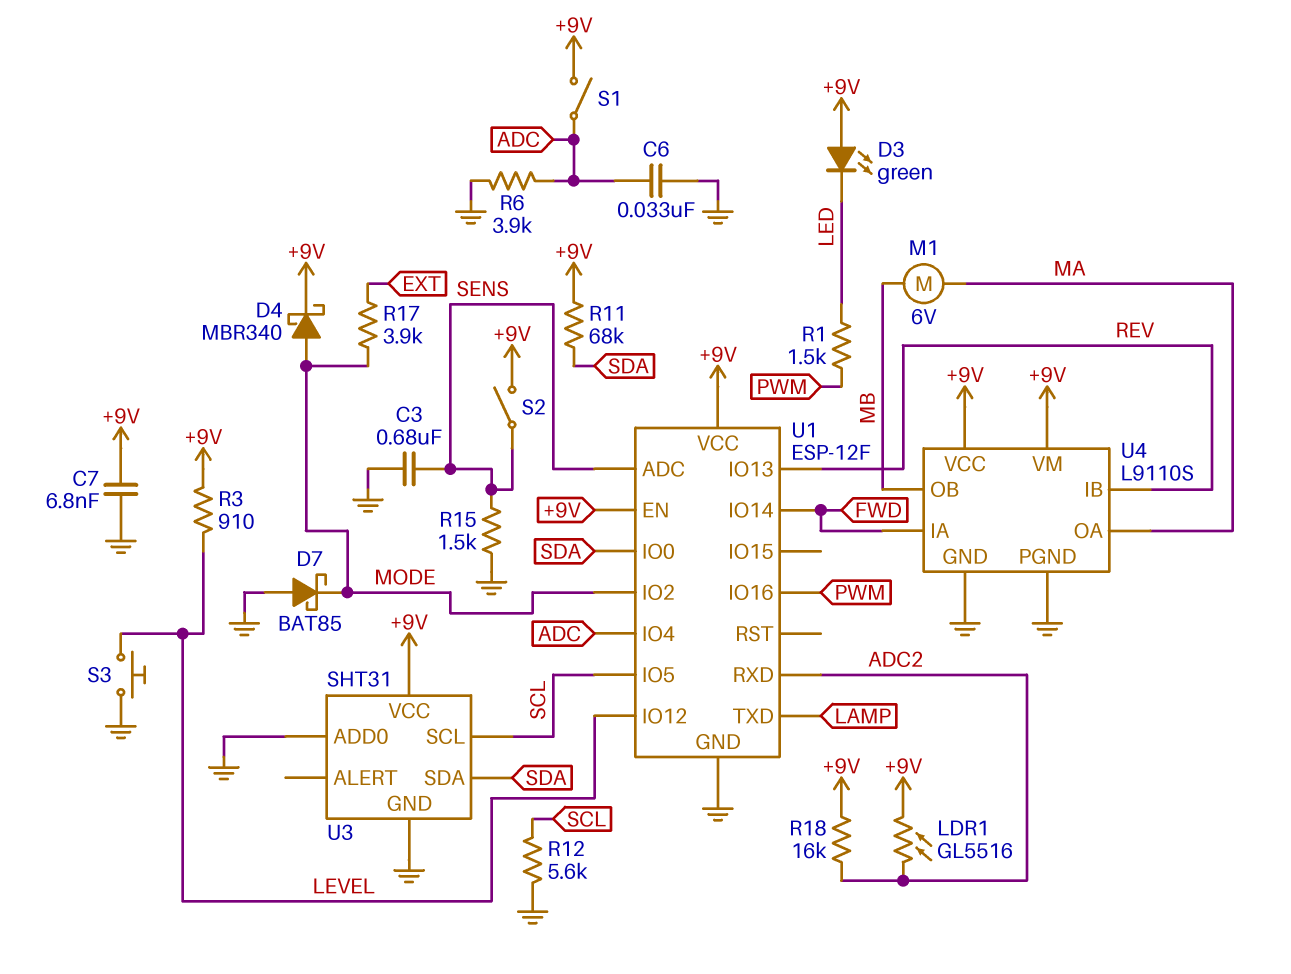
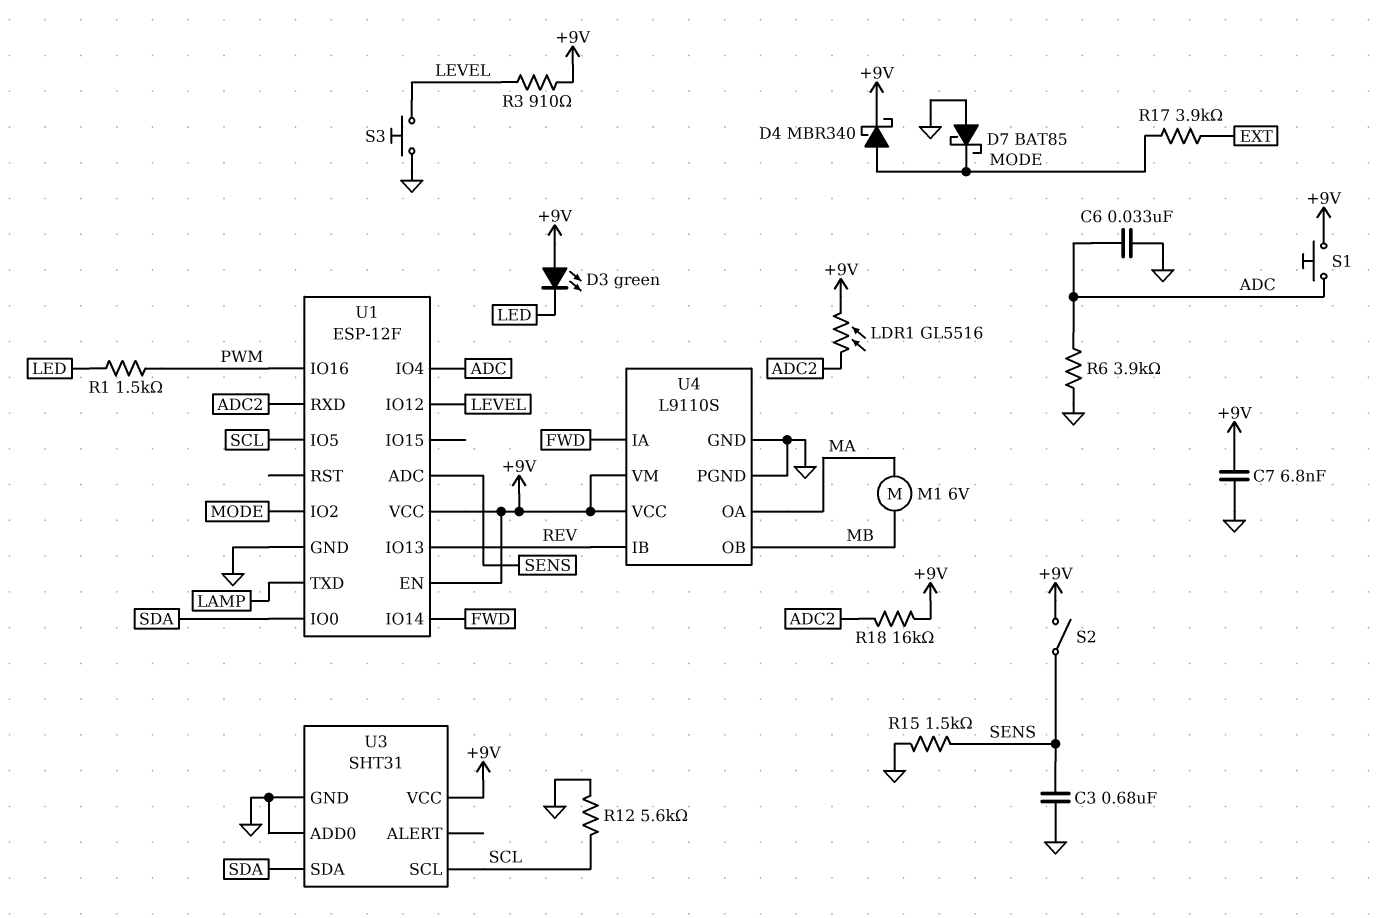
R11: 68k (+9V, SDA) -> none
S1: switch (+9V, ADC) -> button (+9V, ADC)

